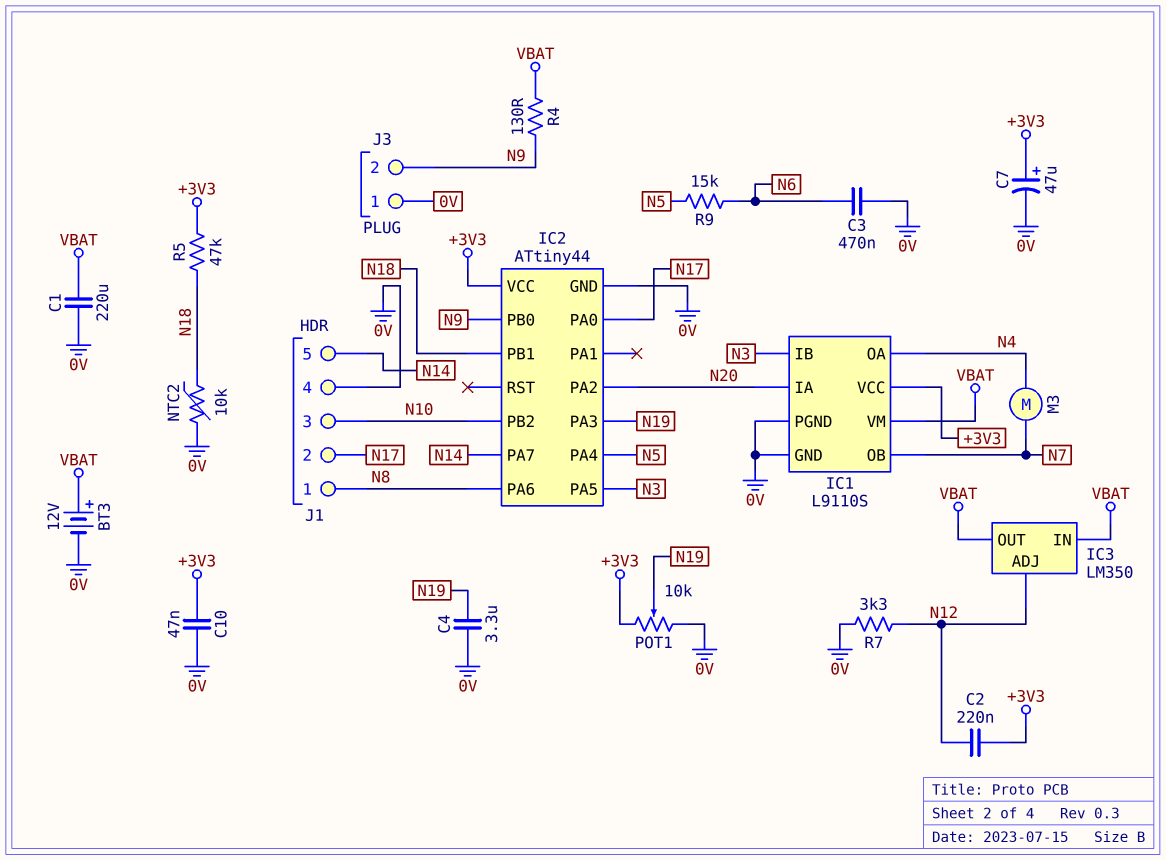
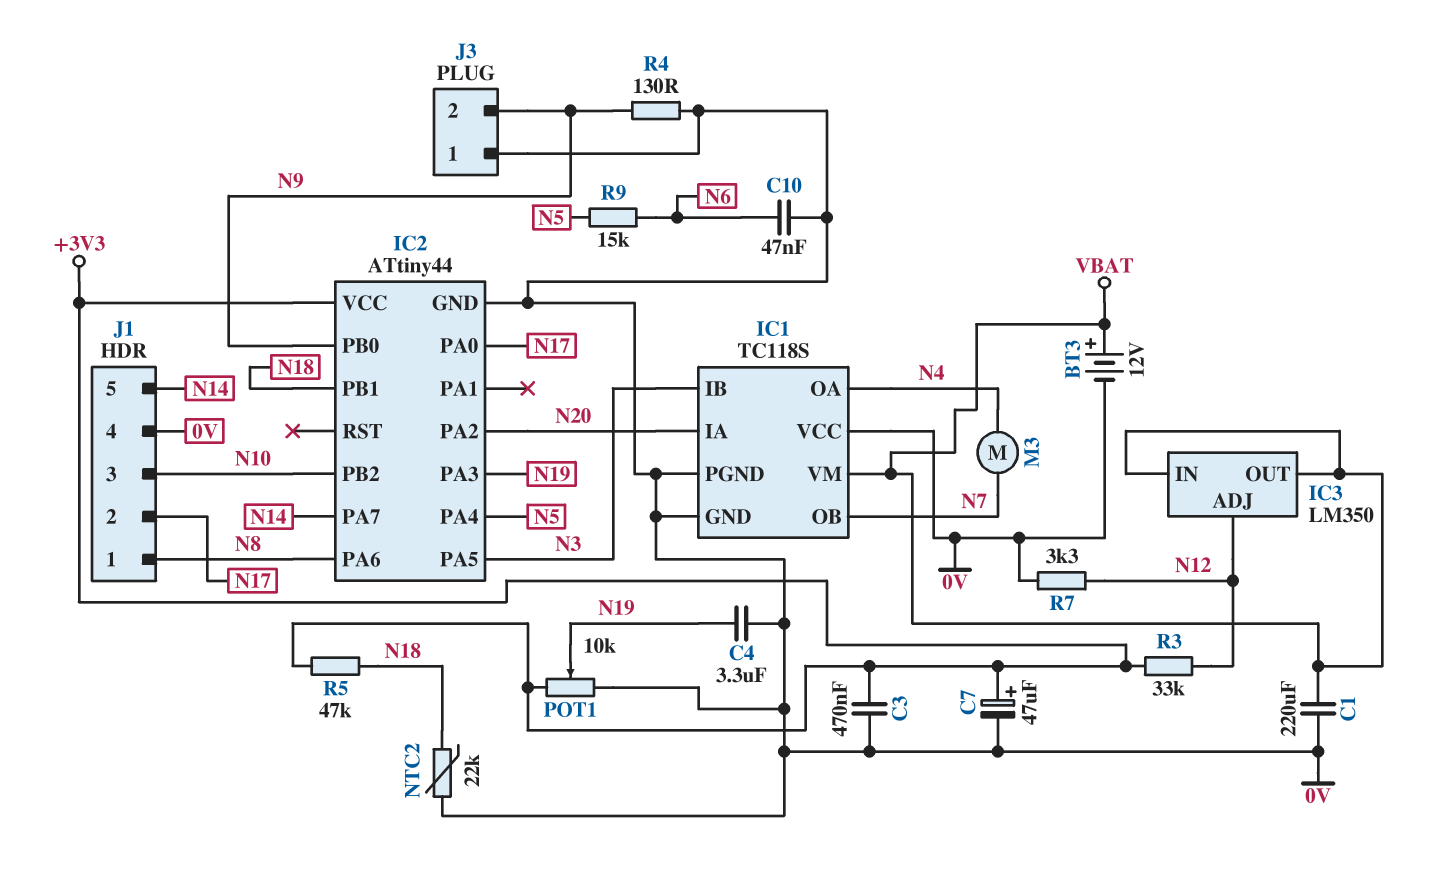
C2: 220nF (+3V3, N12) -> none
C3: 470nF (0V, N6) -> 470nF (+3V3, 0V)
C10: 47nF (+3V3, 0V) -> 47nF (0V, N6)
IC1: L9110S -> TC118S
IC1 pin VCC: +3V3 -> 0V
NTC2: 10k (0V, N18) -> 22k (0V, N18)
R3: none -> 33k (+3V3, N12)
R4: 130 (N9, VBAT) -> 130 (0V, N9)

